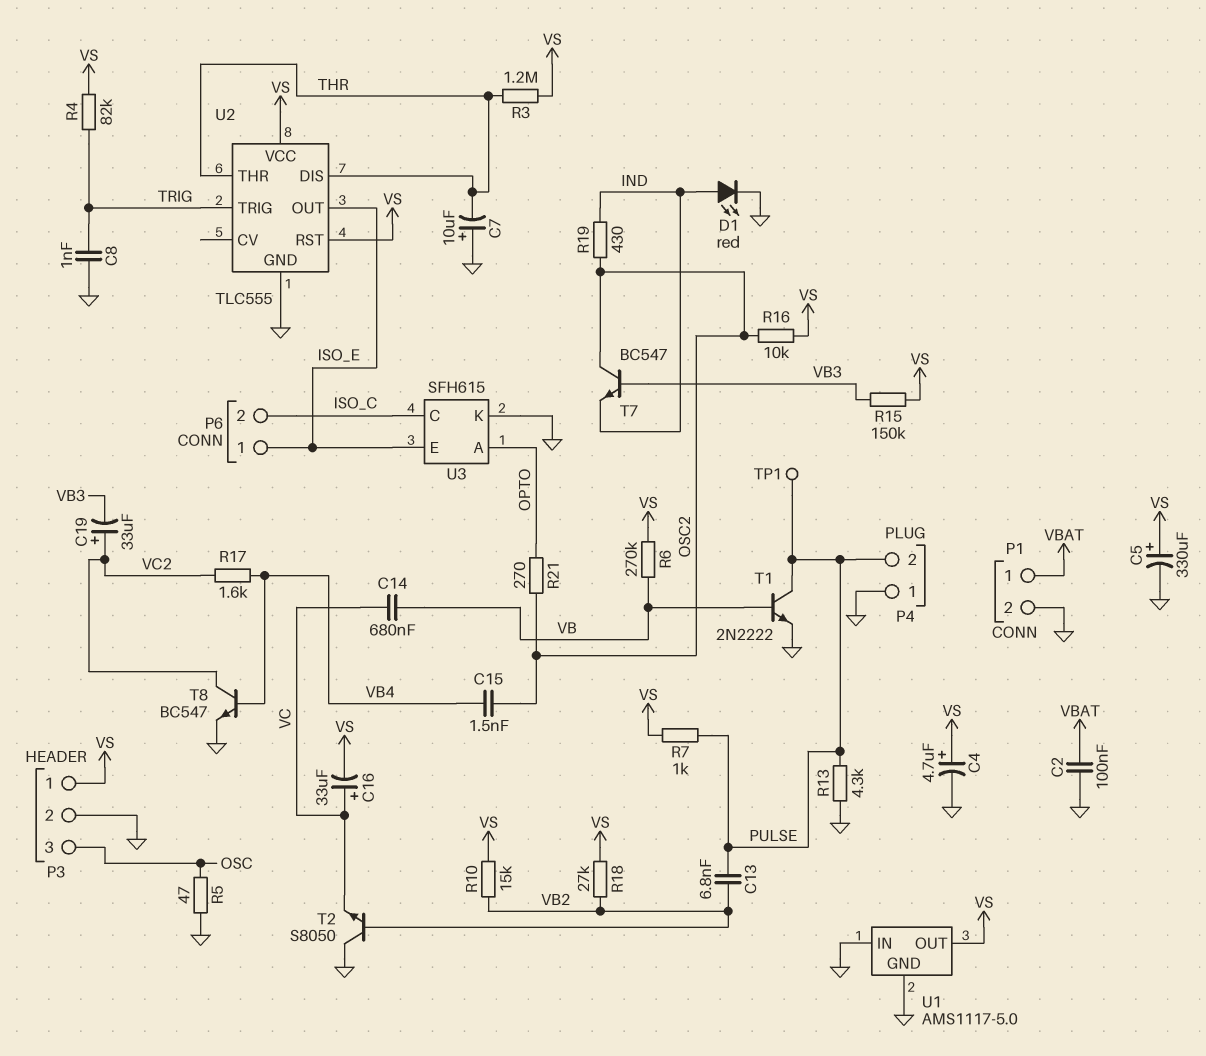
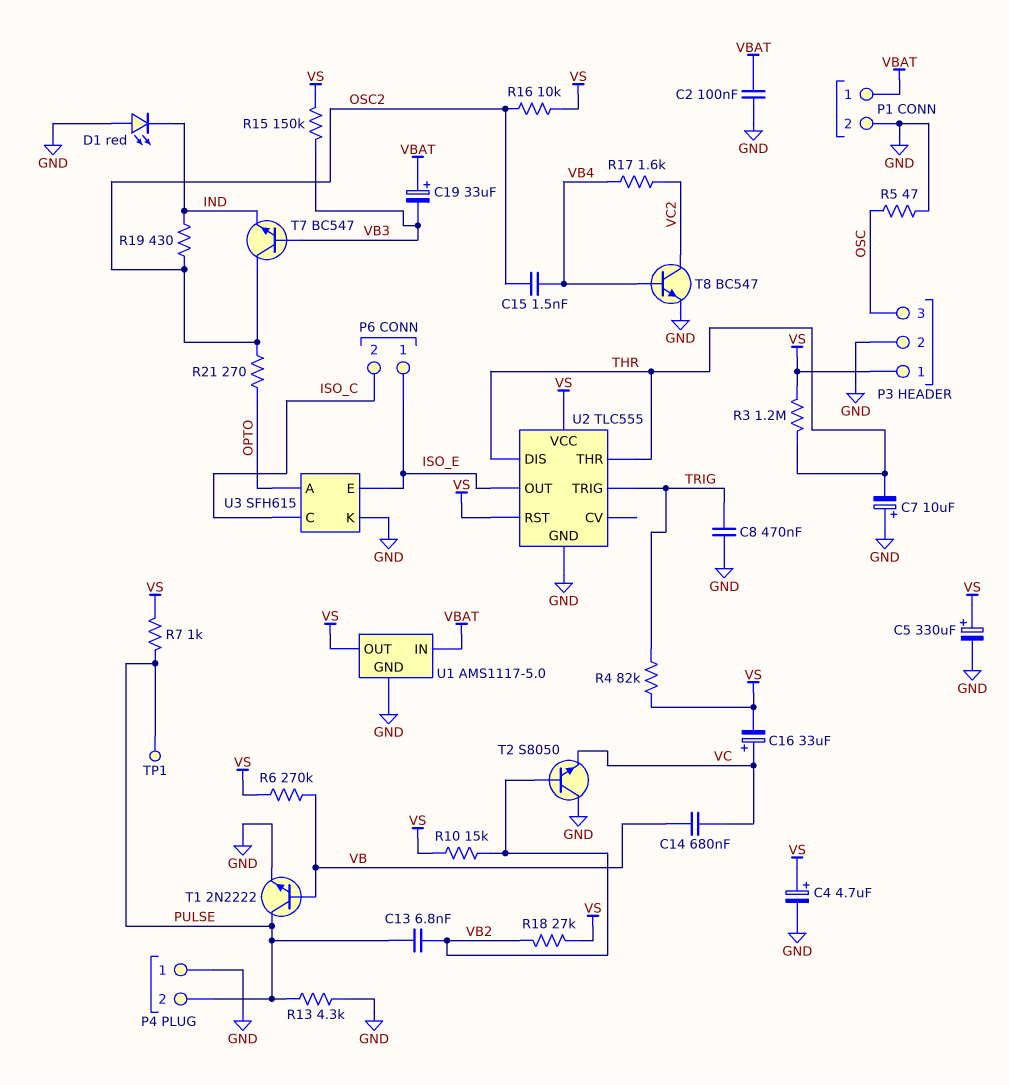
C8: 1nF (GND, TRIG) -> 470nF (GND, TRIG)
C19: 33uF (plus VC2, minus VB3) -> 33uF (plus VBAT, minus VB3)
D1: LED red (A IND, K GND) -> LED red (A GND, K IND)
U1 pin IN: GND -> VBAT

